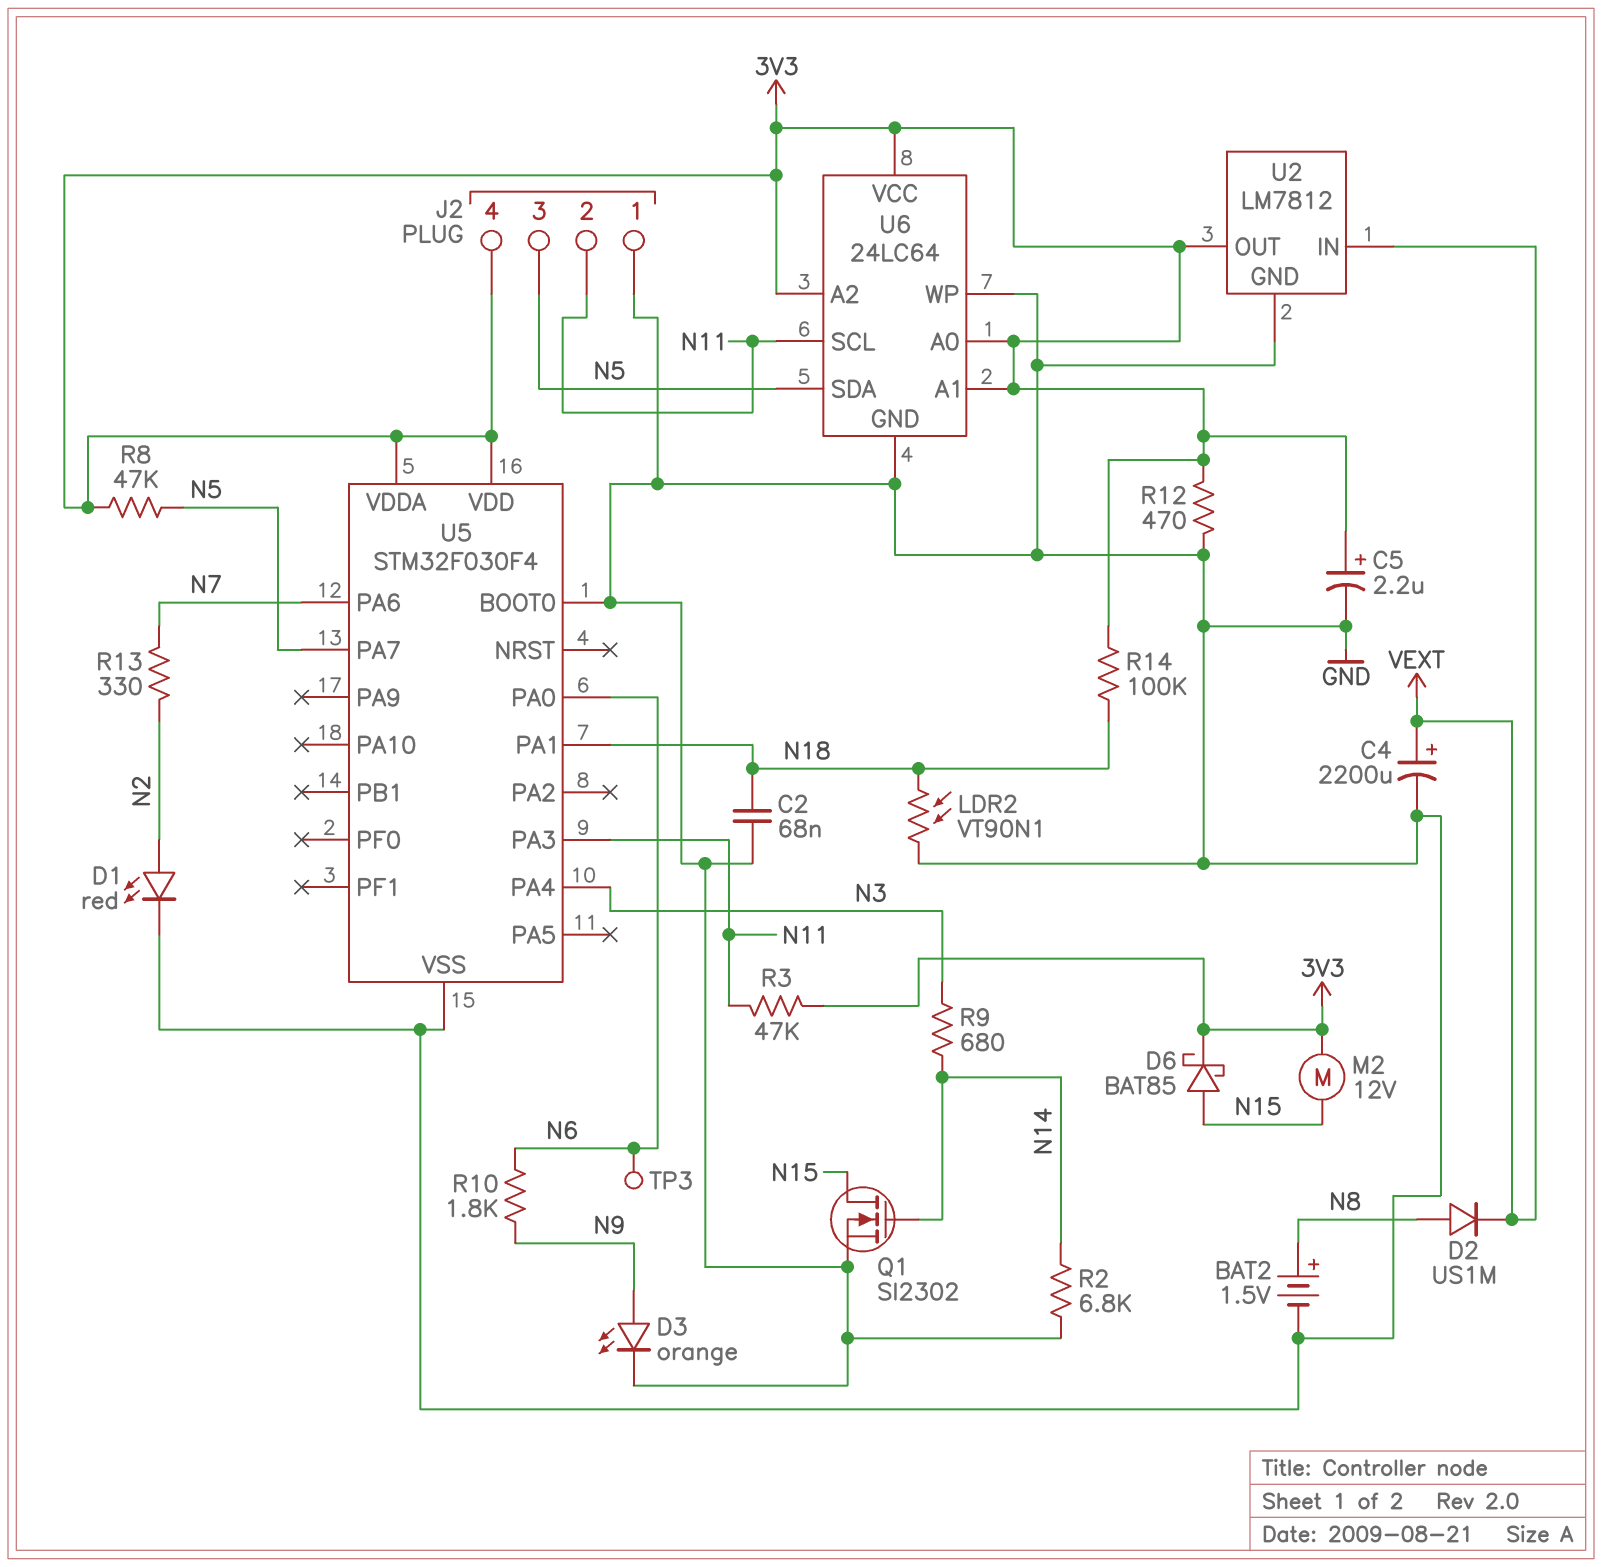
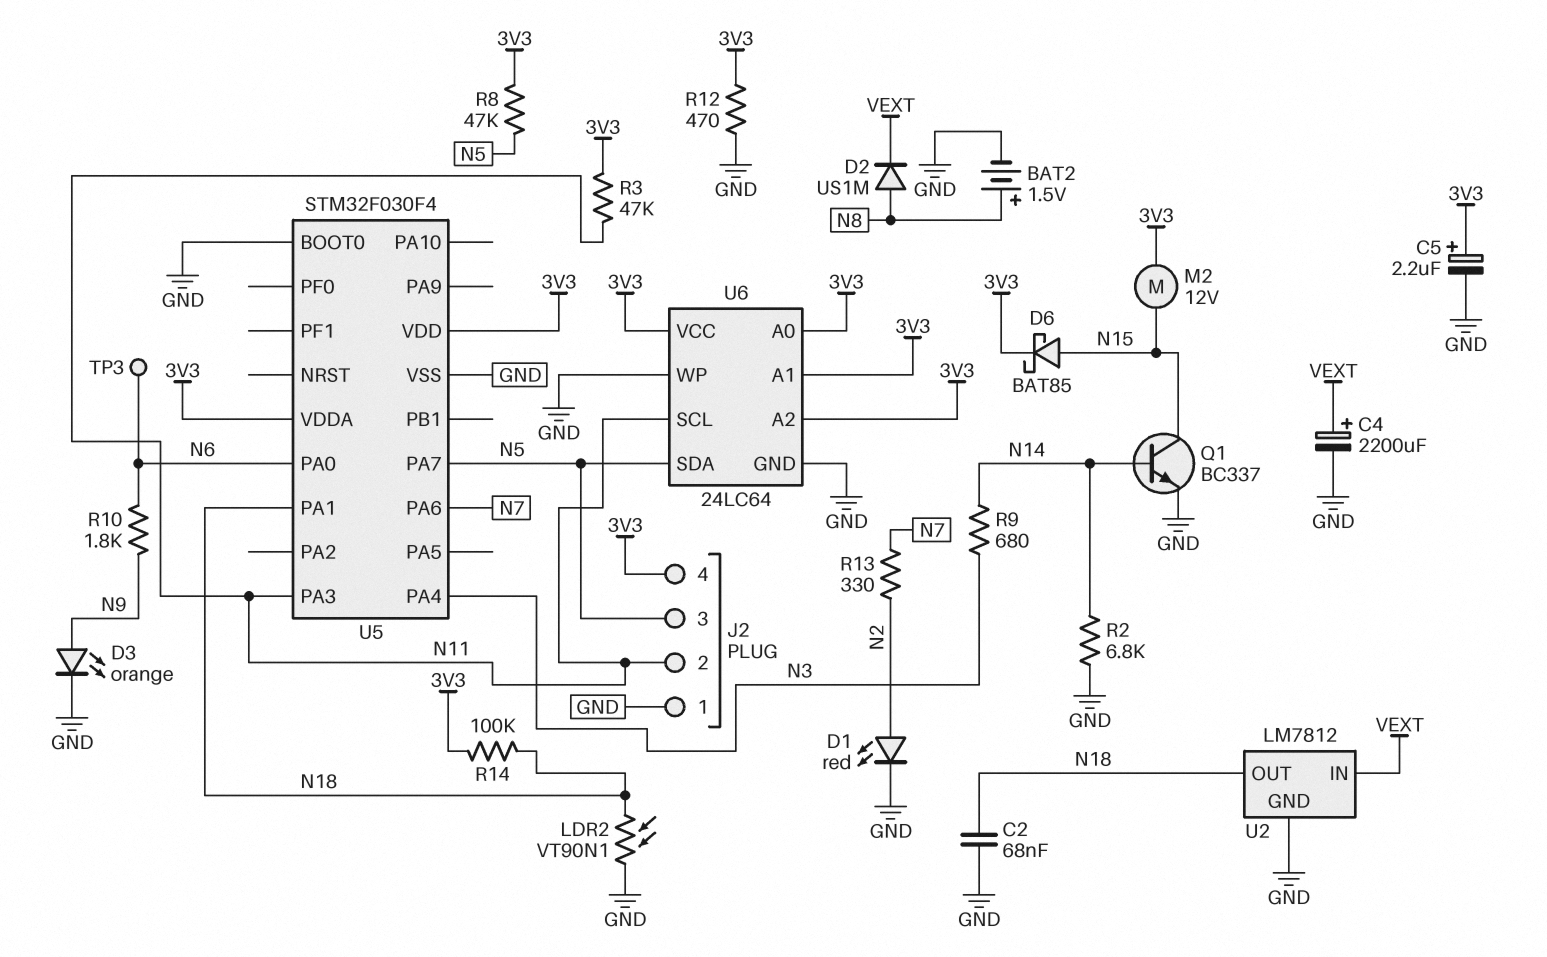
Q1: NMOS SI2302 (G N14, D N15, S GND) -> NPN BC337 (B N14, C N15, E GND)
U2 pin OUT: 3V3 -> N18

